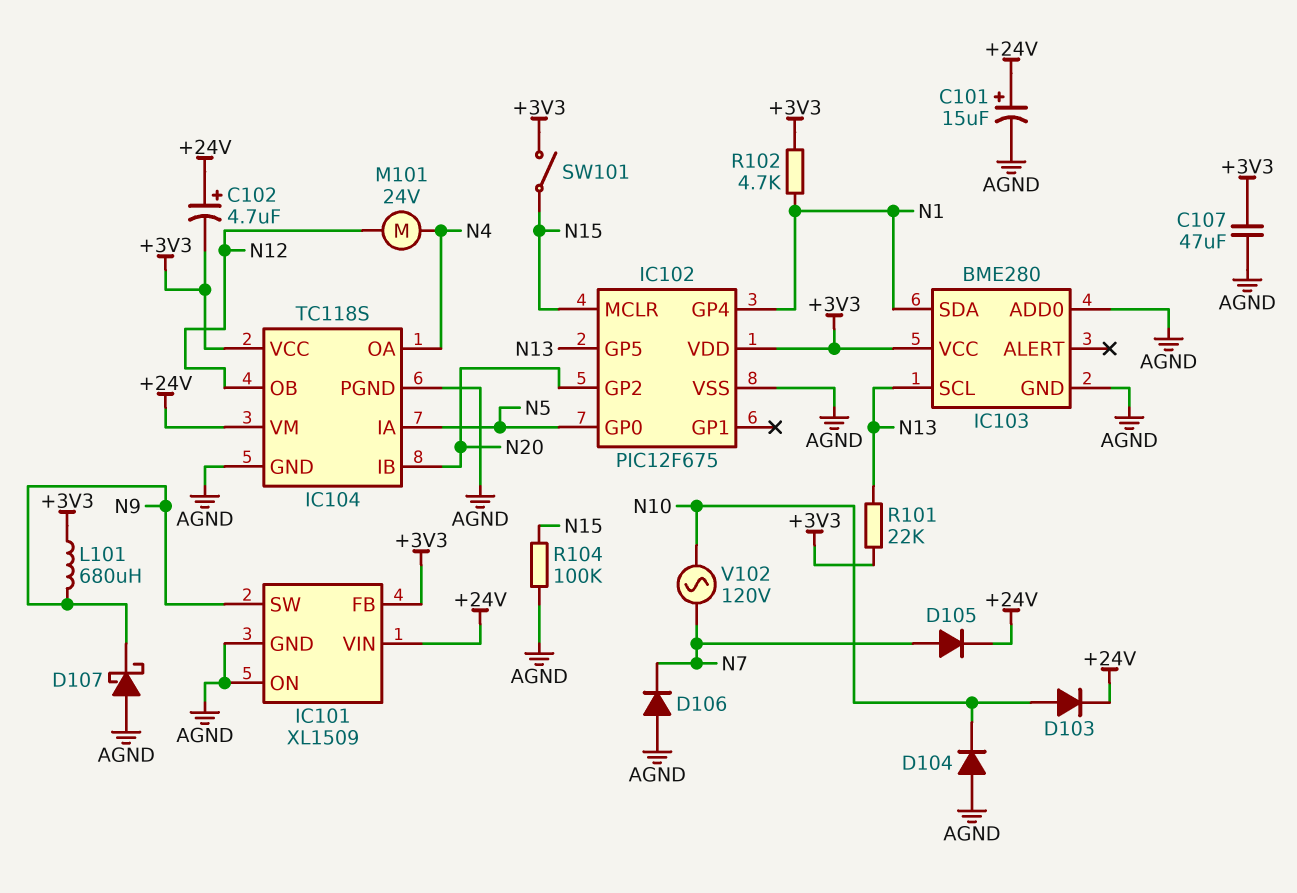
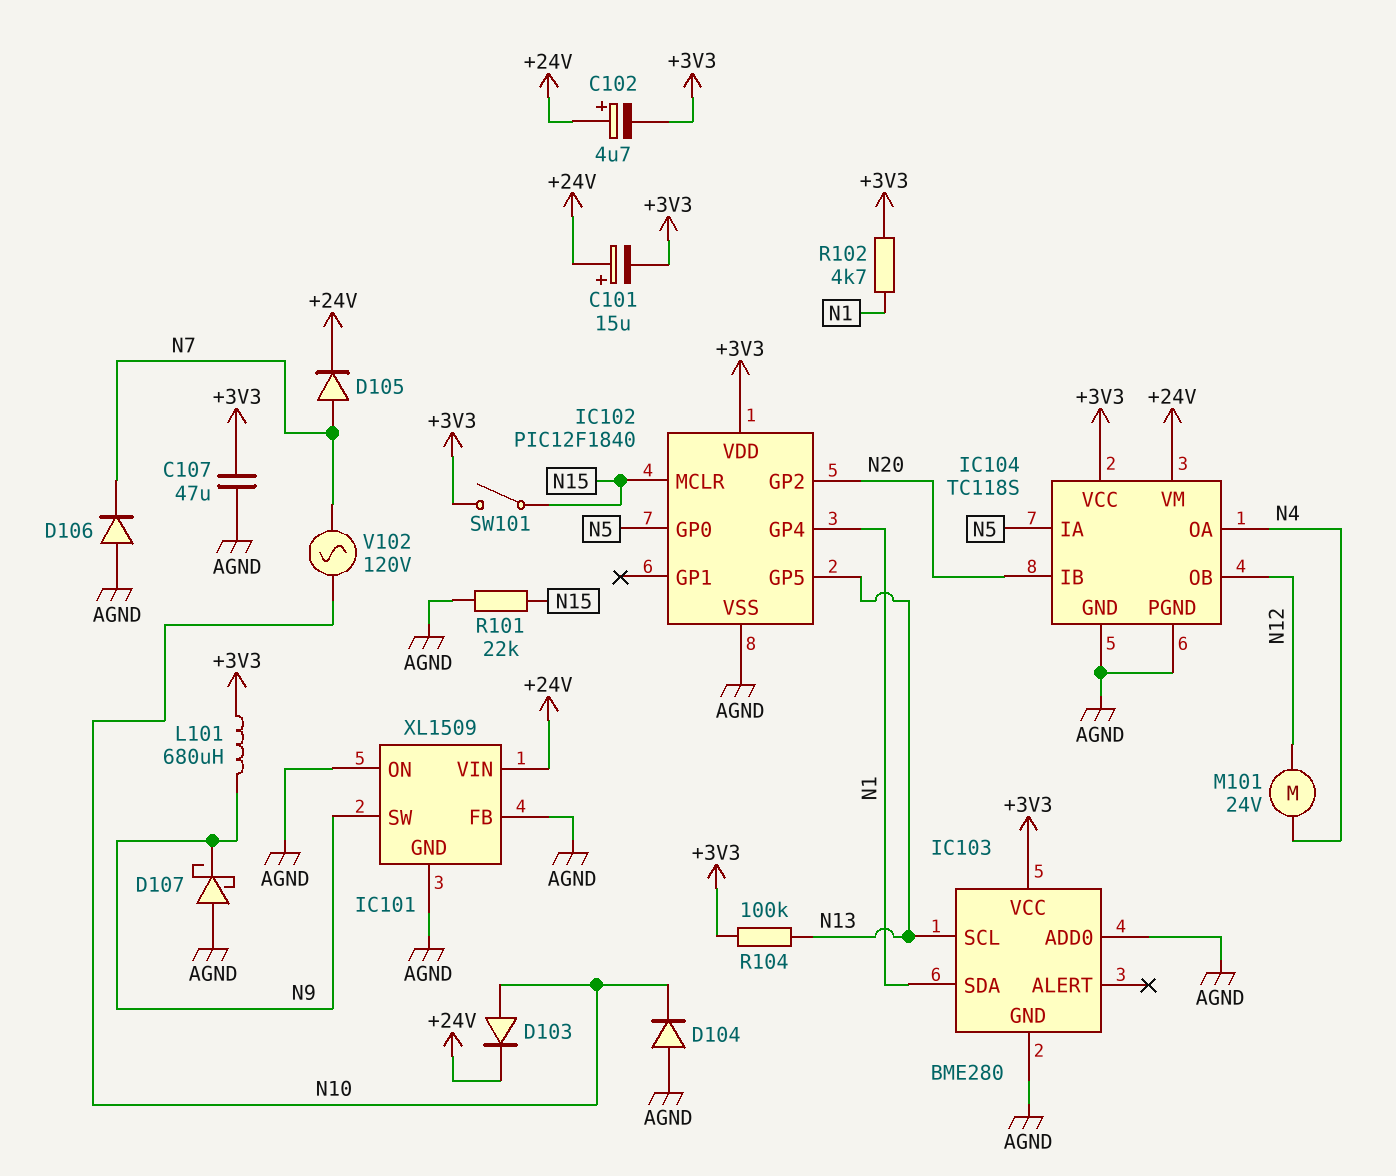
C101: 15uF (plus +24V, minus AGND) -> 15uF (plus +24V, minus +3V3)
IC101 pin FB: +3V3 -> AGND
IC102: PIC12F675 -> PIC12F1840
R101: 22k (+3V3, N13) -> 22k (AGND, N15)
R104: 100k (AGND, N15) -> 100k (+3V3, N13)

